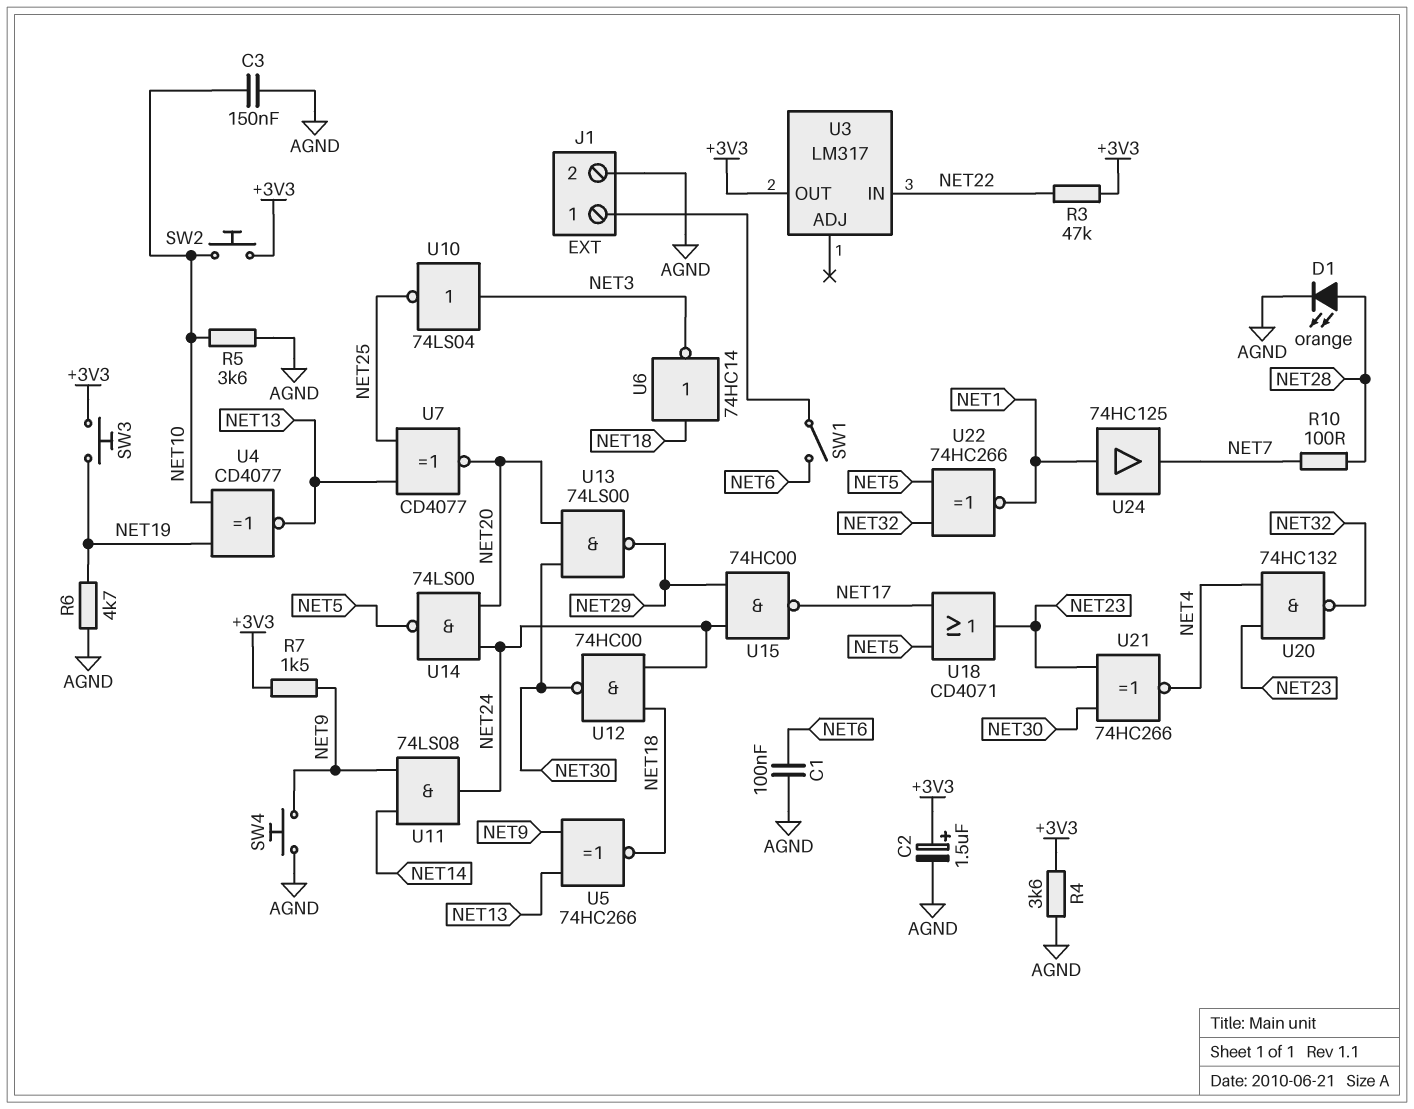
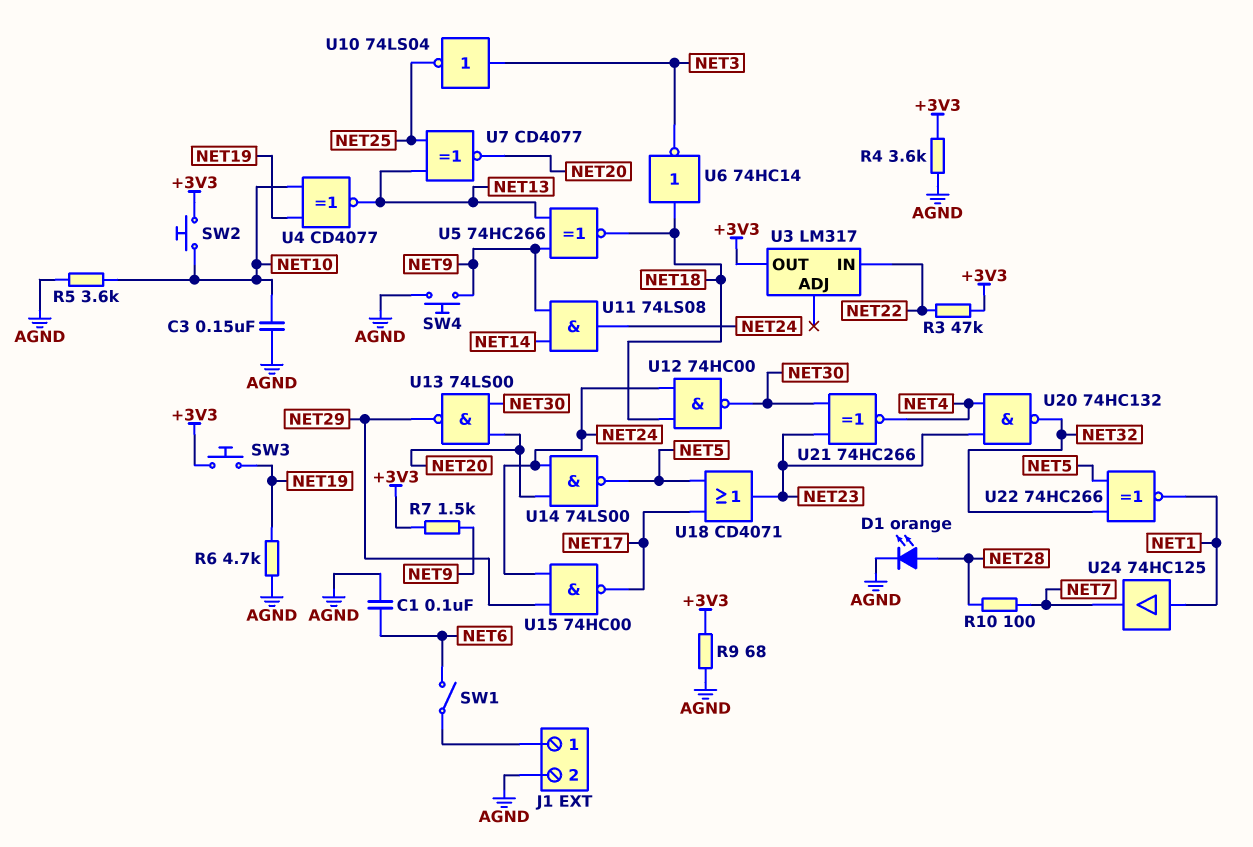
C2: 1.5uF (plus +3V3, minus AGND) -> none
R9: none -> 68 (+3V3, AGND)

